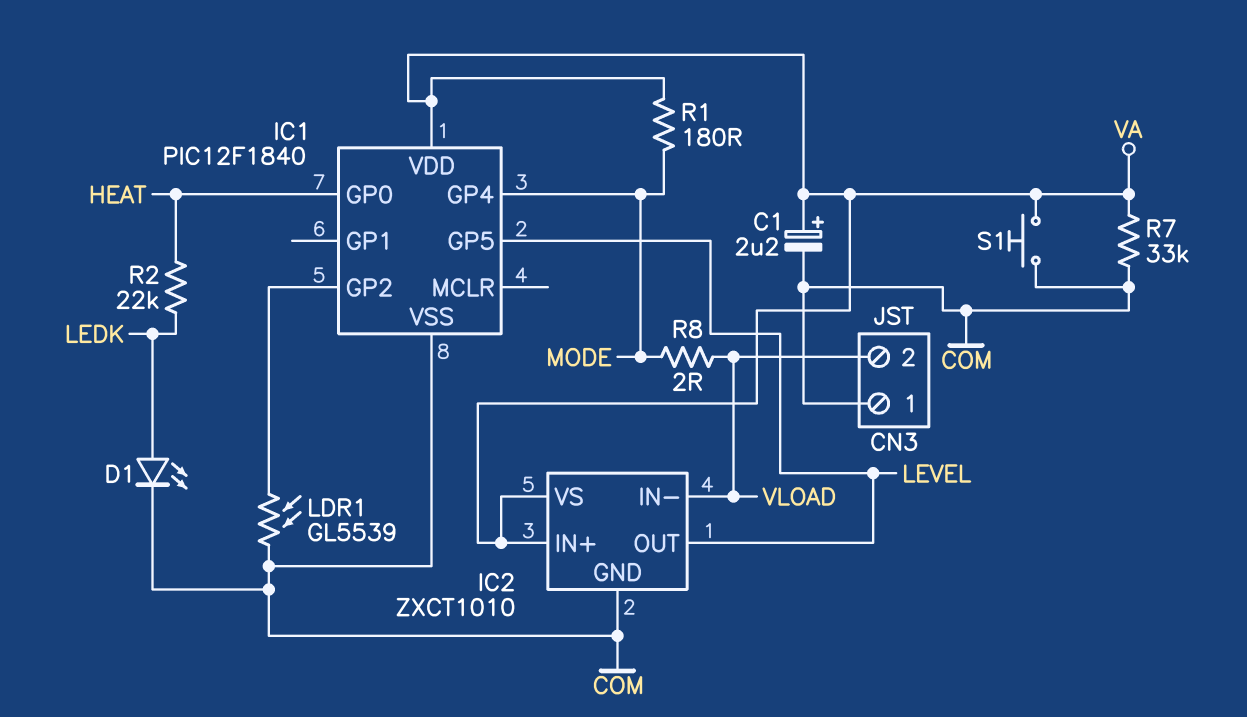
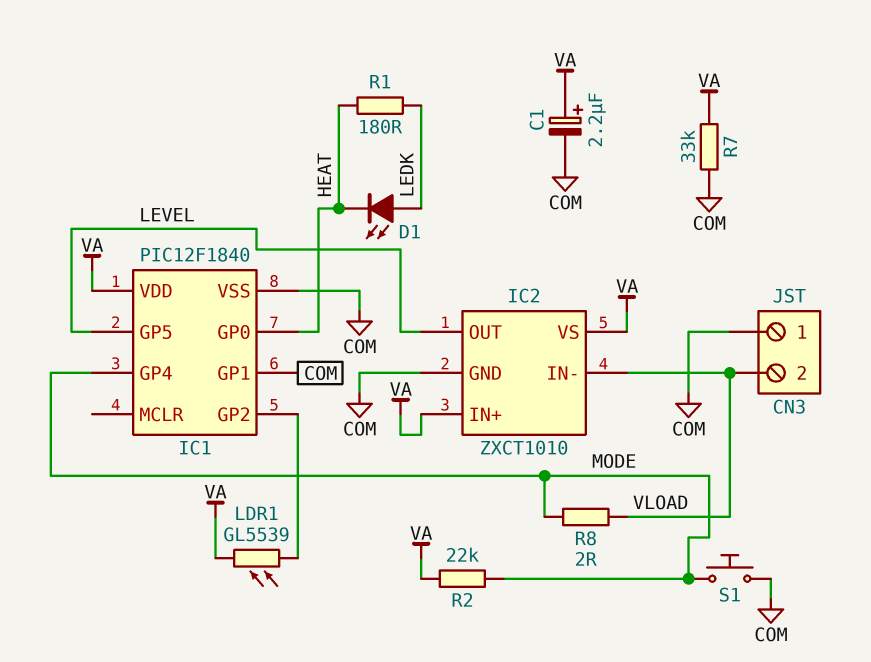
D1: LED (A LEDK, K COM) -> LED (A LEDK, K HEAT)
IC1 pin GP1: none -> COM
LDR1: GL5539 (COM, IC1/GP2) -> GL5539 (IC1/GP2, VA)
R1: 180 (MODE, VA) -> 180 (HEAT, LEDK)
R2: 22k (HEAT, LEDK) -> 22k (MODE, VA)
S1: button (COM, VA) -> button (COM, MODE)

